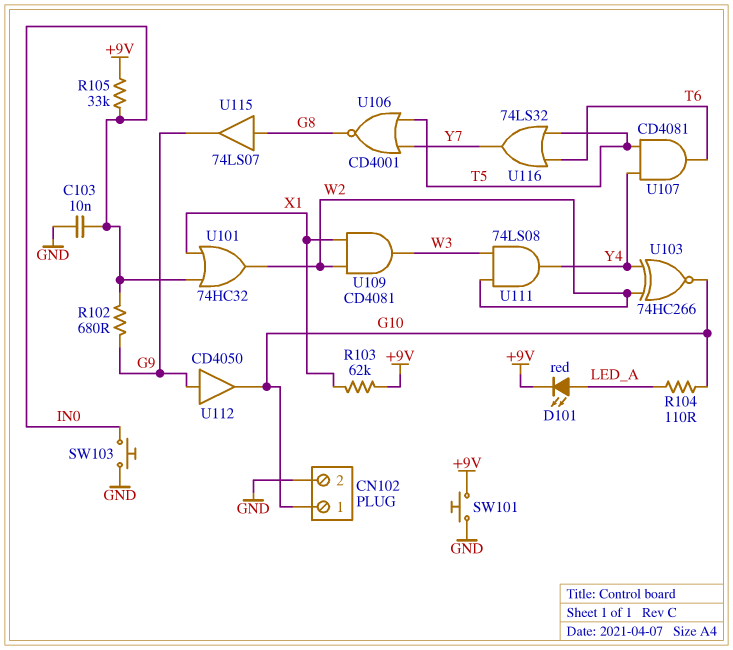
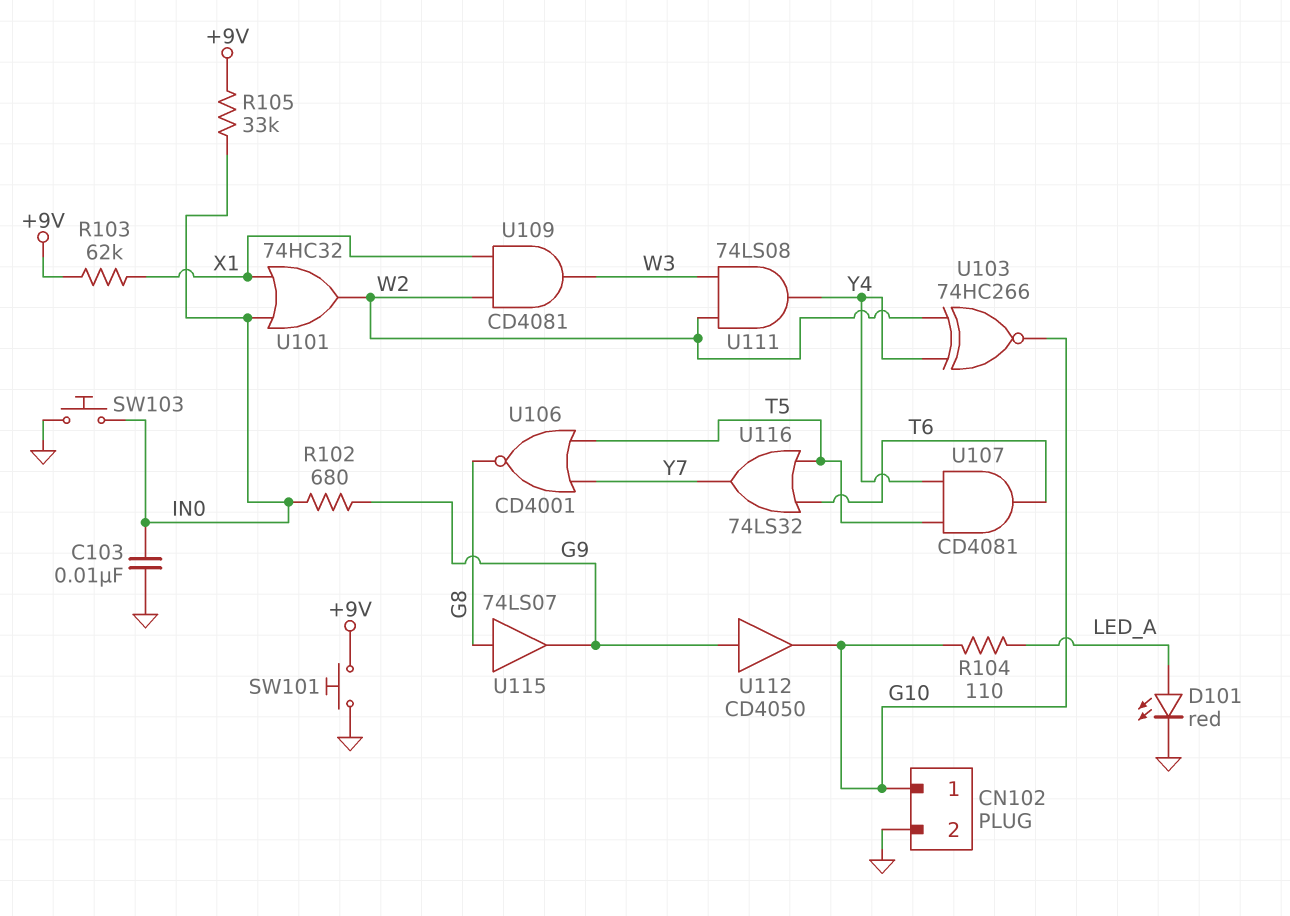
D101: LED red (A LED_A, K +9V) -> LED red (A LED_A, K GND)

